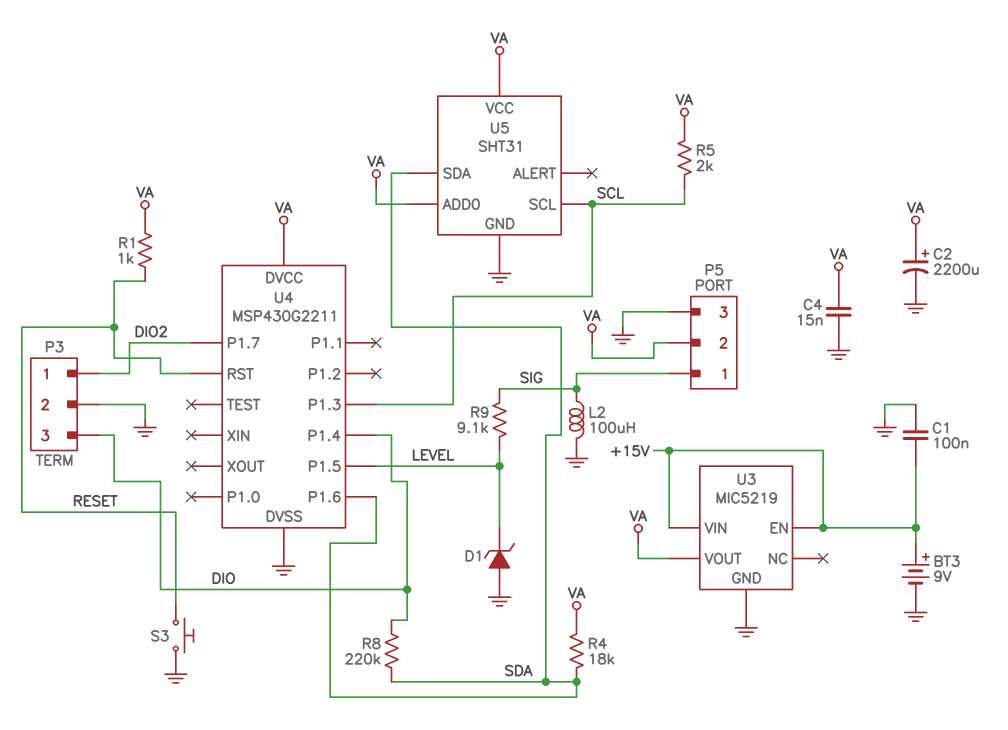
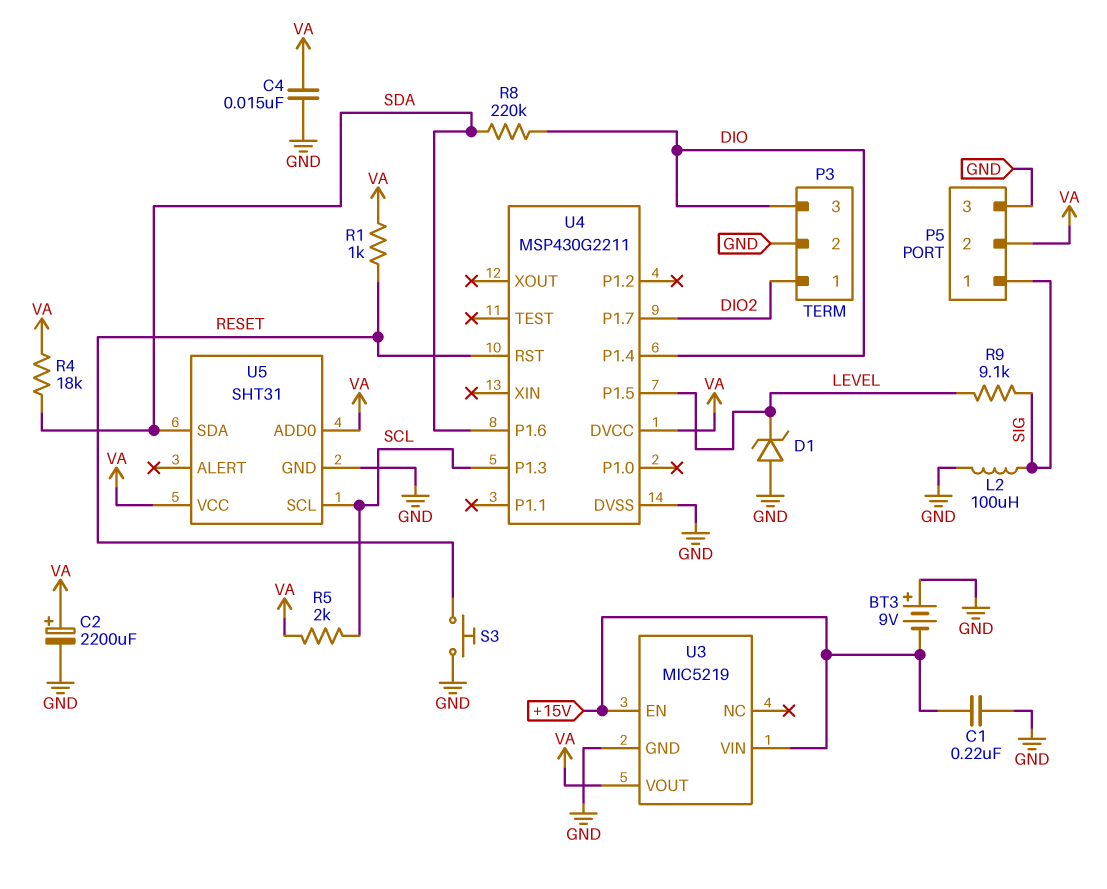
BT3: 9V (plus +15V, minus GND) -> 9V (plus GND, minus +15V)
C1: 100nF (+15V, GND) -> 220nF (+15V, GND)

